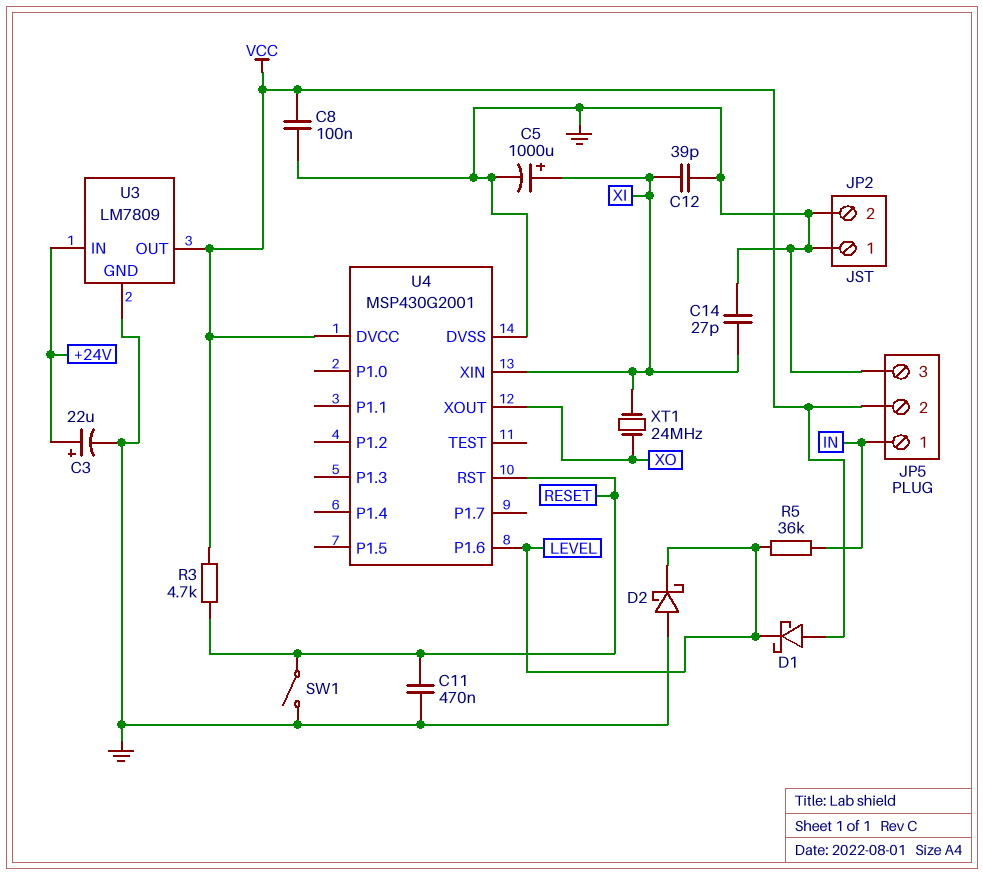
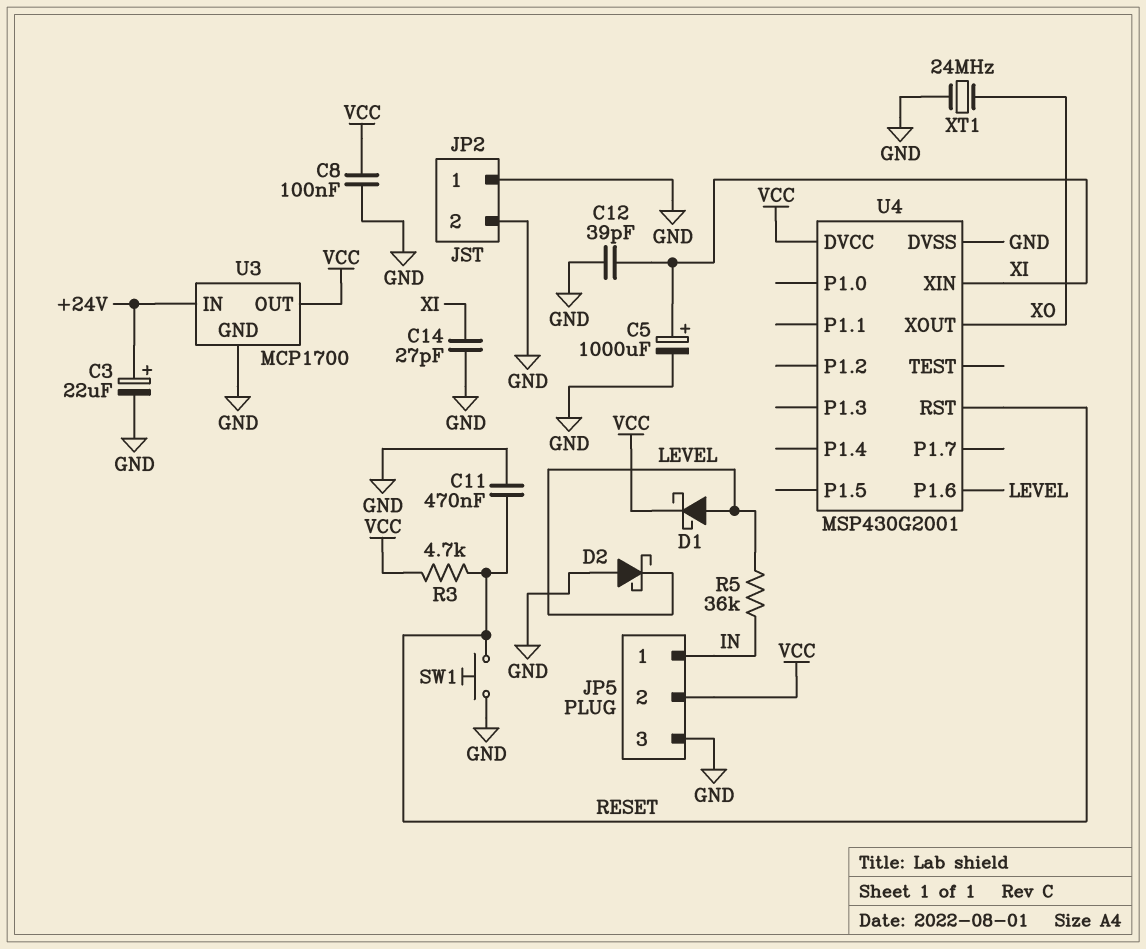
D1: schottky (A VCC, K LEVEL) -> schottky (A LEVEL, K VCC)
SW1: switch (GND, RESET) -> button (GND, RESET)
U3: LM7809 -> MCP1700
XT1: 24MHz (XI, XO) -> 24MHz (GND, XO)

